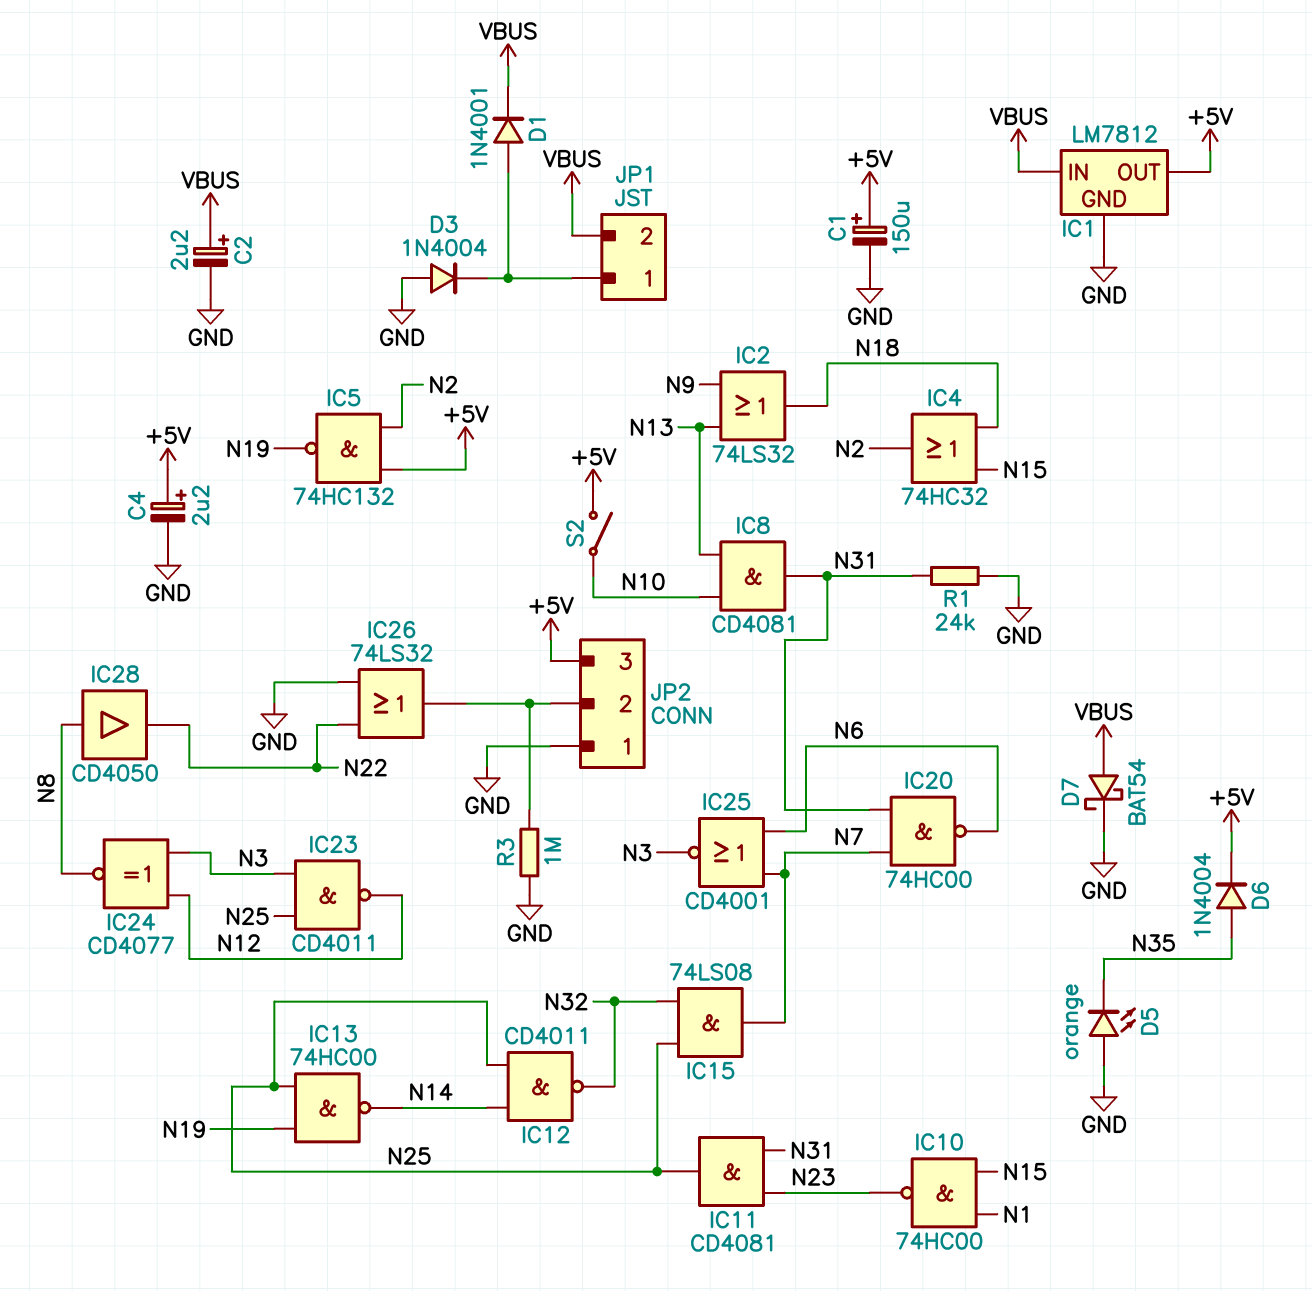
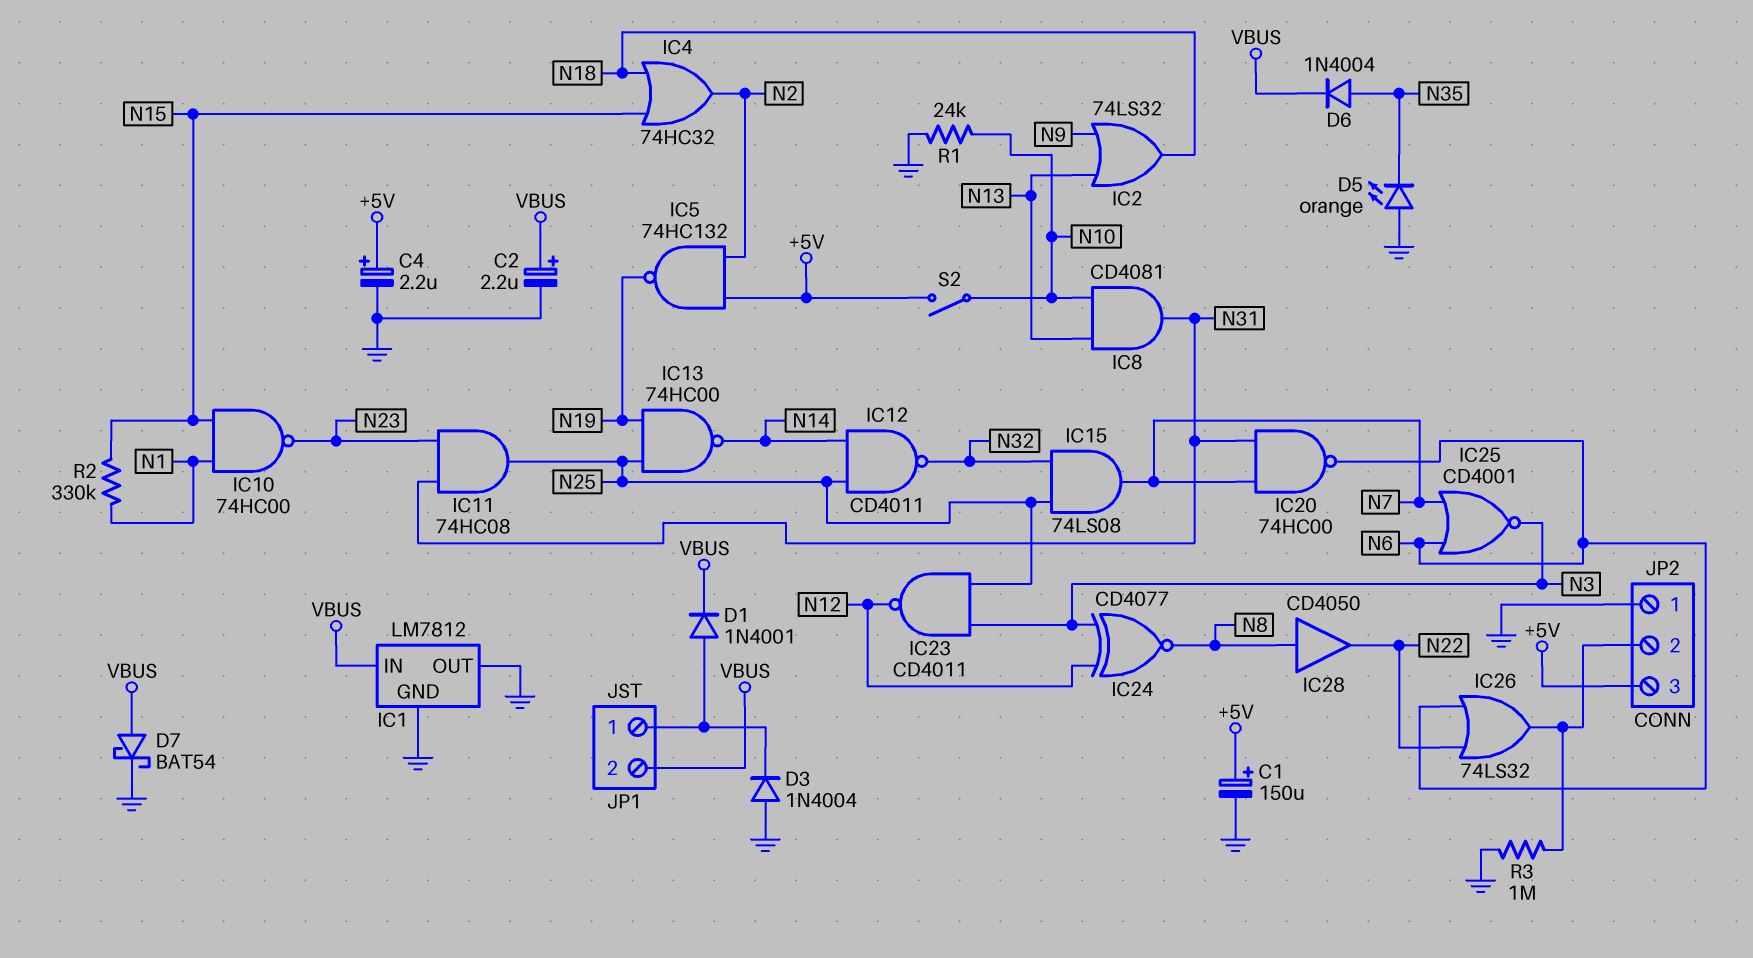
D6: diode 1N4004 (A N35, K +5V) -> diode 1N4004 (A N35, K VBUS)
IC1 pin OUT: +5V -> GND
IC11: AND CD4081 (in N23, in N31, out N25) -> AND 74HC08 (in N23, in N31, out N25)
IC26: OR 74LS32 (in GND, in N22, out JP2/2) -> OR 74LS32 (in N6, in N22, out JP2/2)
R1: 24k (GND, N31) -> 24k (GND, N10)
R2: none -> 330k (N1, N15)

